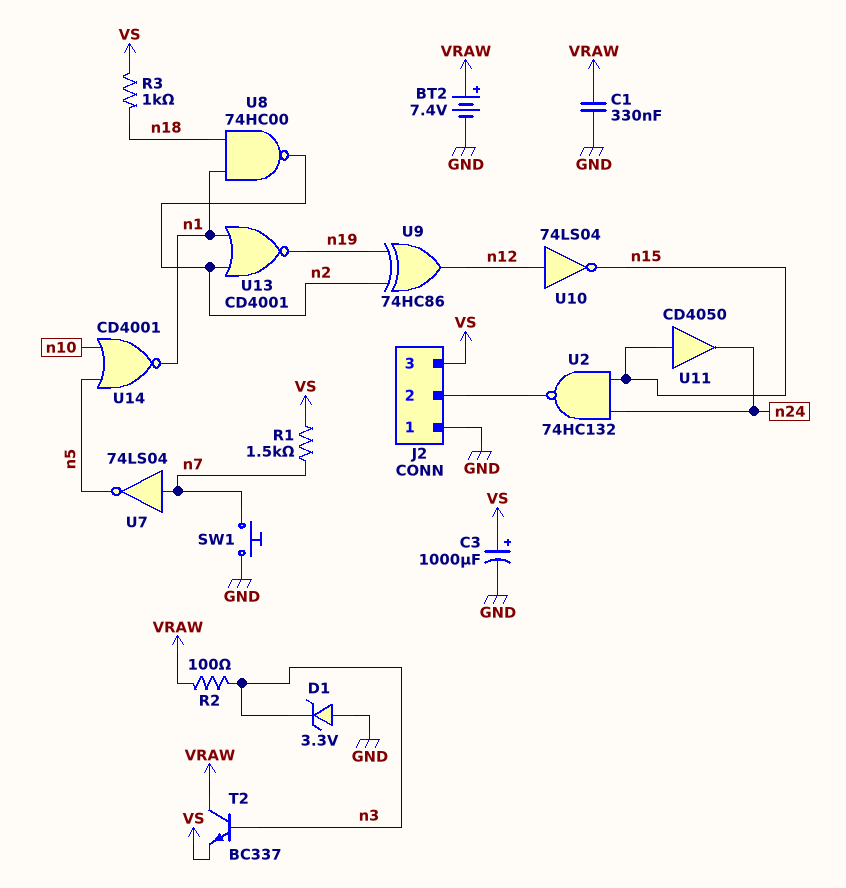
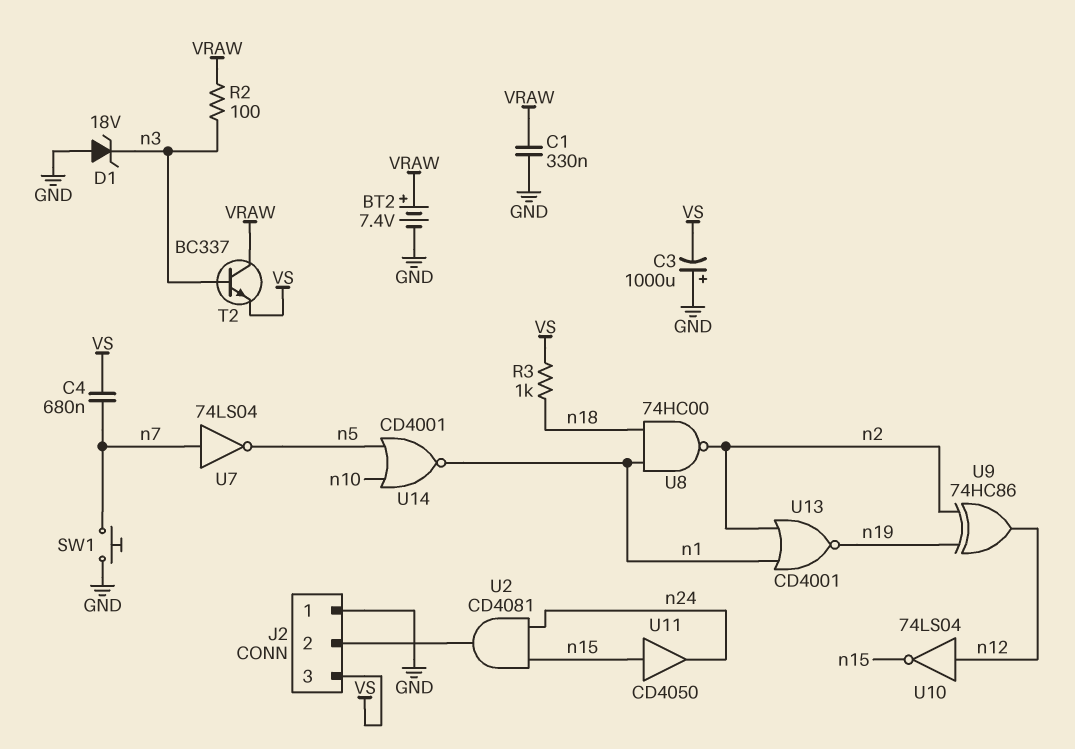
C3: 1000uF (plus VS, minus GND) -> 1000uF (plus GND, minus VS)
C4: none -> 680nF (VS, n7)
D1: zener 3.3V (A GND, K n3) -> zener 18V (A GND, K n3)
R1: 1.5k (VS, n7) -> none
U2: NAND 74HC132 (in n15, in n24, out J2/2) -> AND CD4081 (in n15, in n24, out J2/2)

